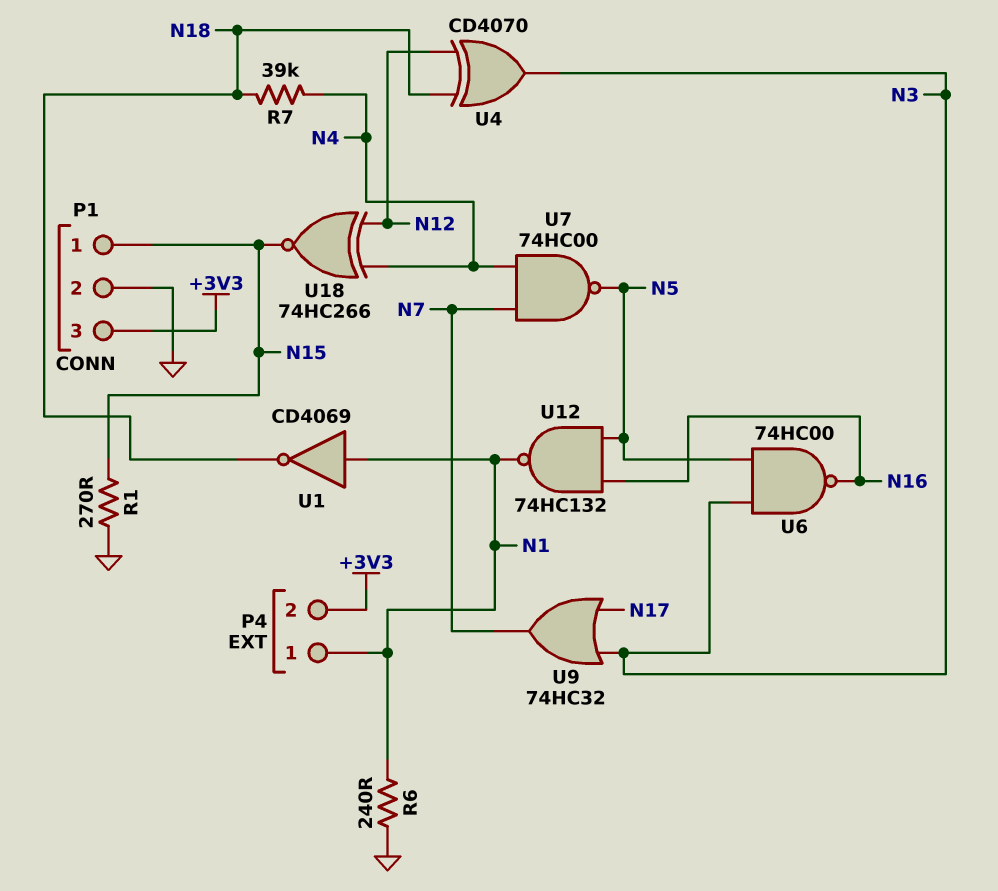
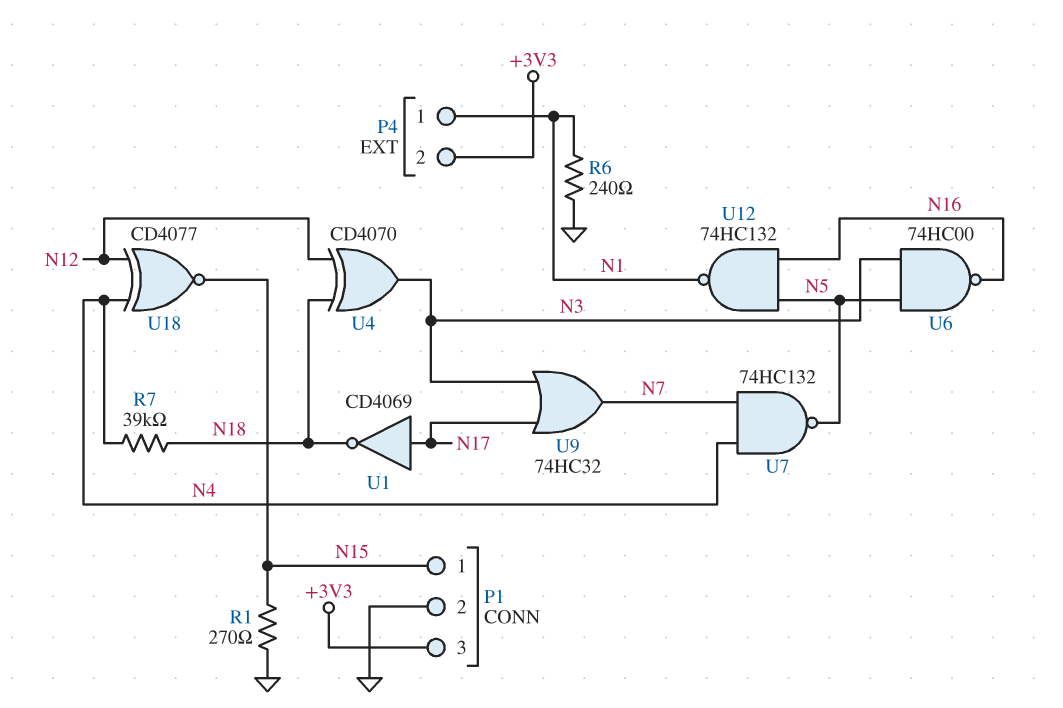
U1: NOT CD4069 (in N1, out N18) -> NOT CD4069 (in N17, out N18)
U7: NAND 74HC00 (in N4, in N7, out N5) -> NAND 74HC132 (in N4, in N7, out N5)
U18: XNOR 74HC266 (in N4, in N12, out N15) -> XNOR CD4077 (in N4, in N12, out N15)

